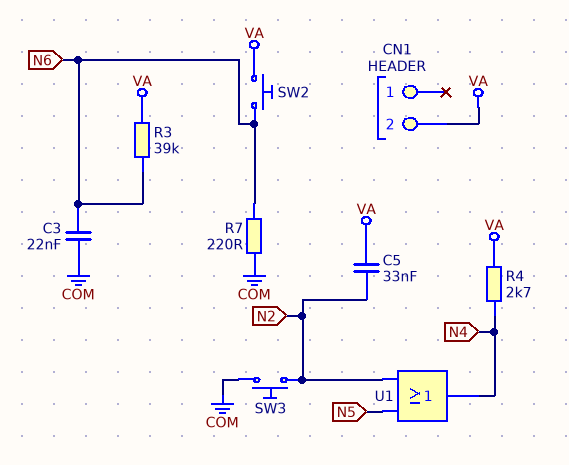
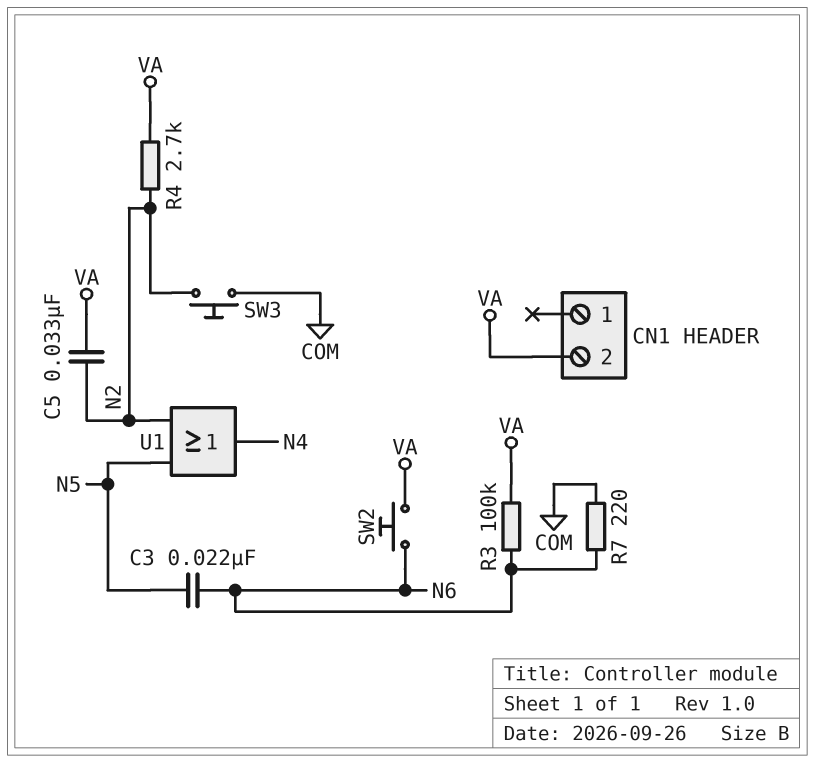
C3: 22nF (COM, N6) -> 22nF (N5, N6)
R3: 39k (N6, VA) -> 100k (N6, VA)
R4: 2.7k (N4, VA) -> 2.7k (N2, VA)

